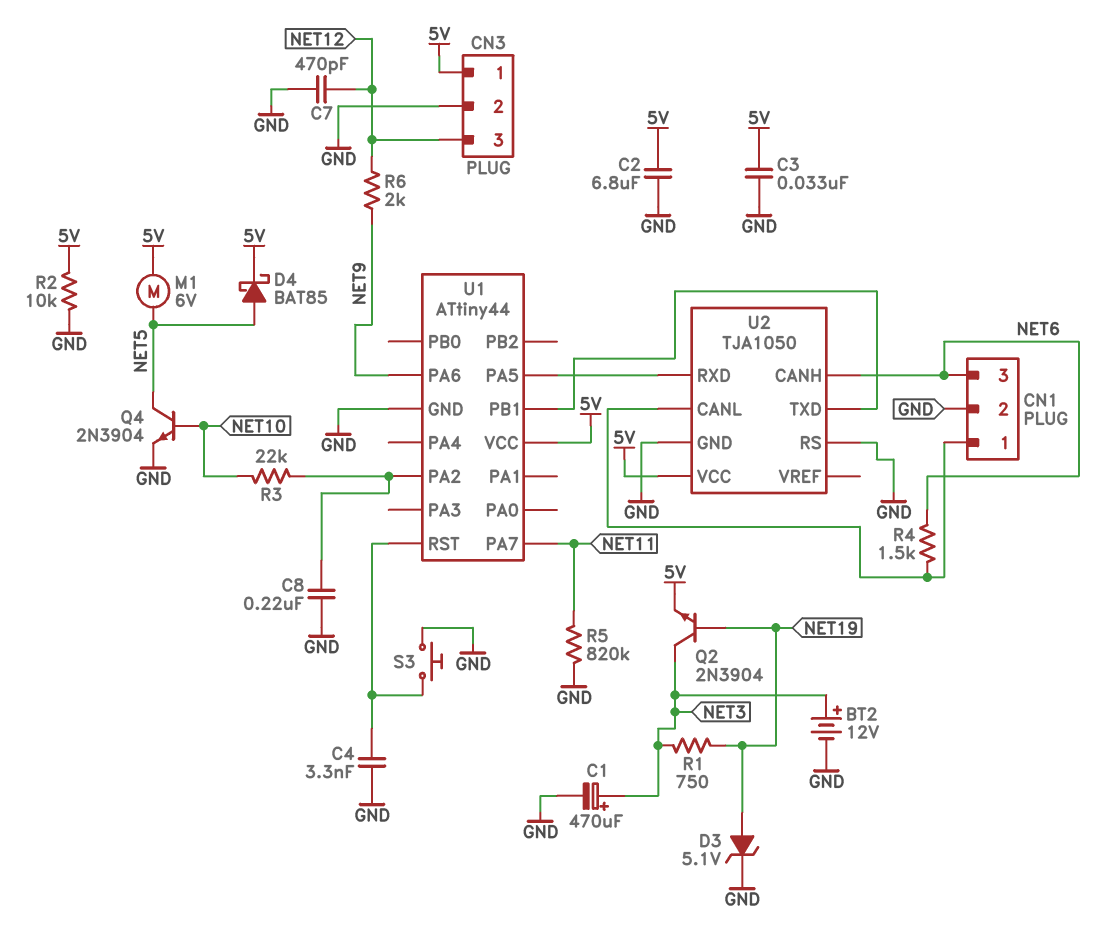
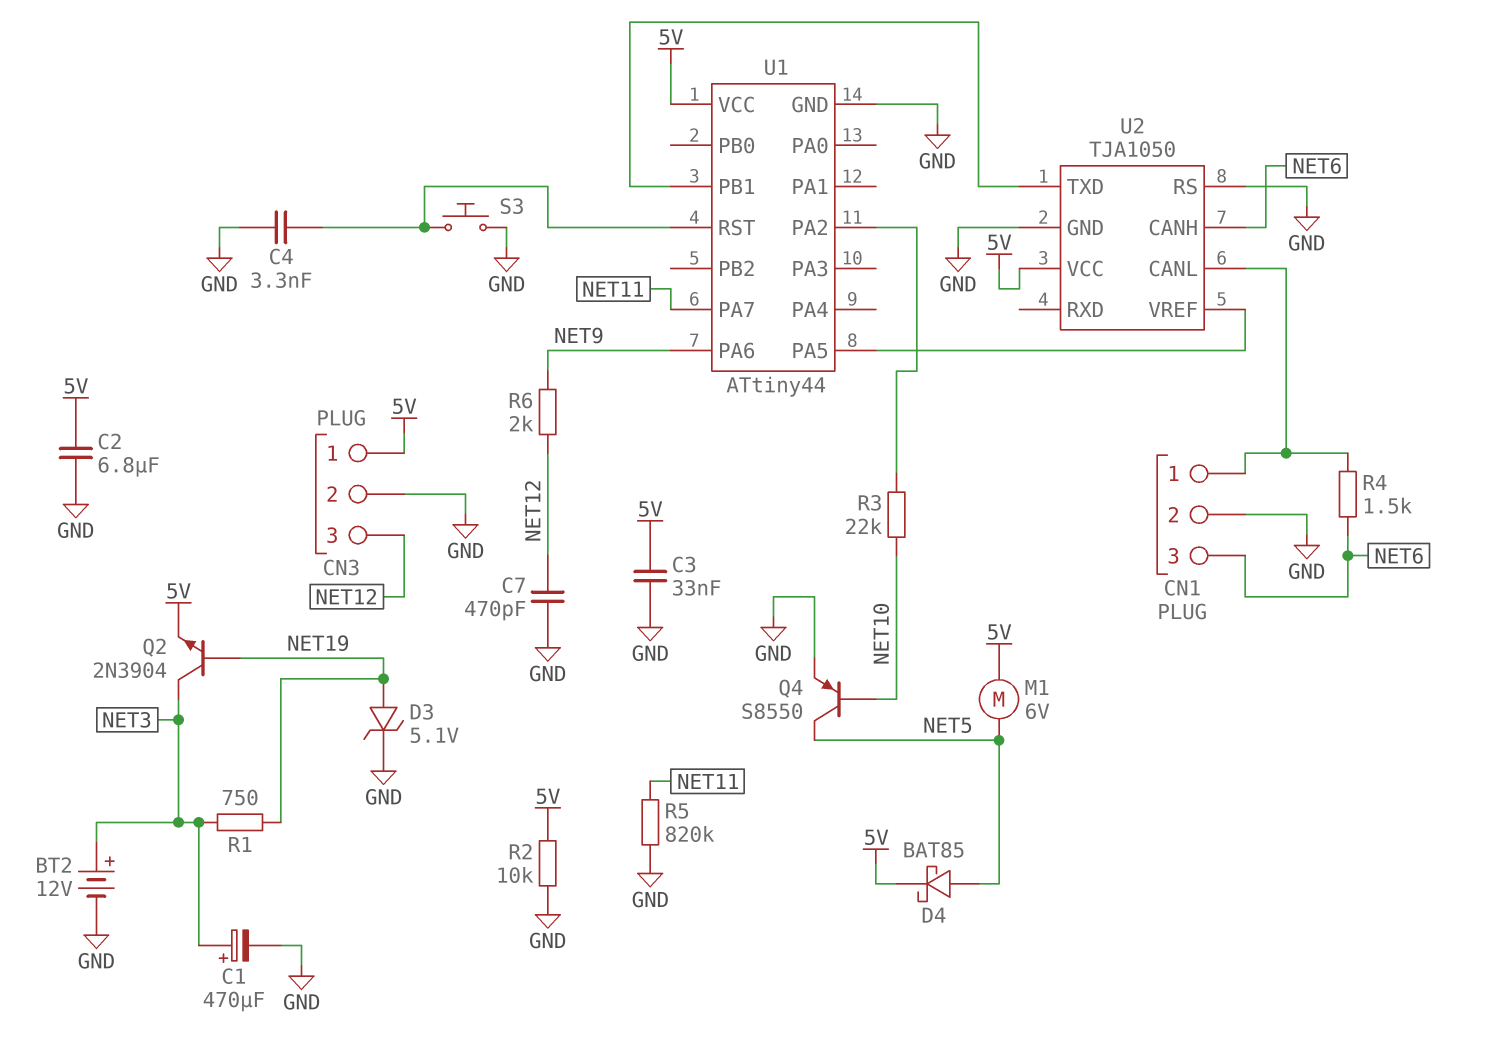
C8: 220nF (GND, U1/PA2) -> none
Q4: NPN 2N3904 (B NET10, C NET5, E GND) -> PNP S8550 (B NET10, C NET5, E GND)
U2 pin RXD: U1/PA5 -> none
U2 pin VREF: none -> U1/PA5

